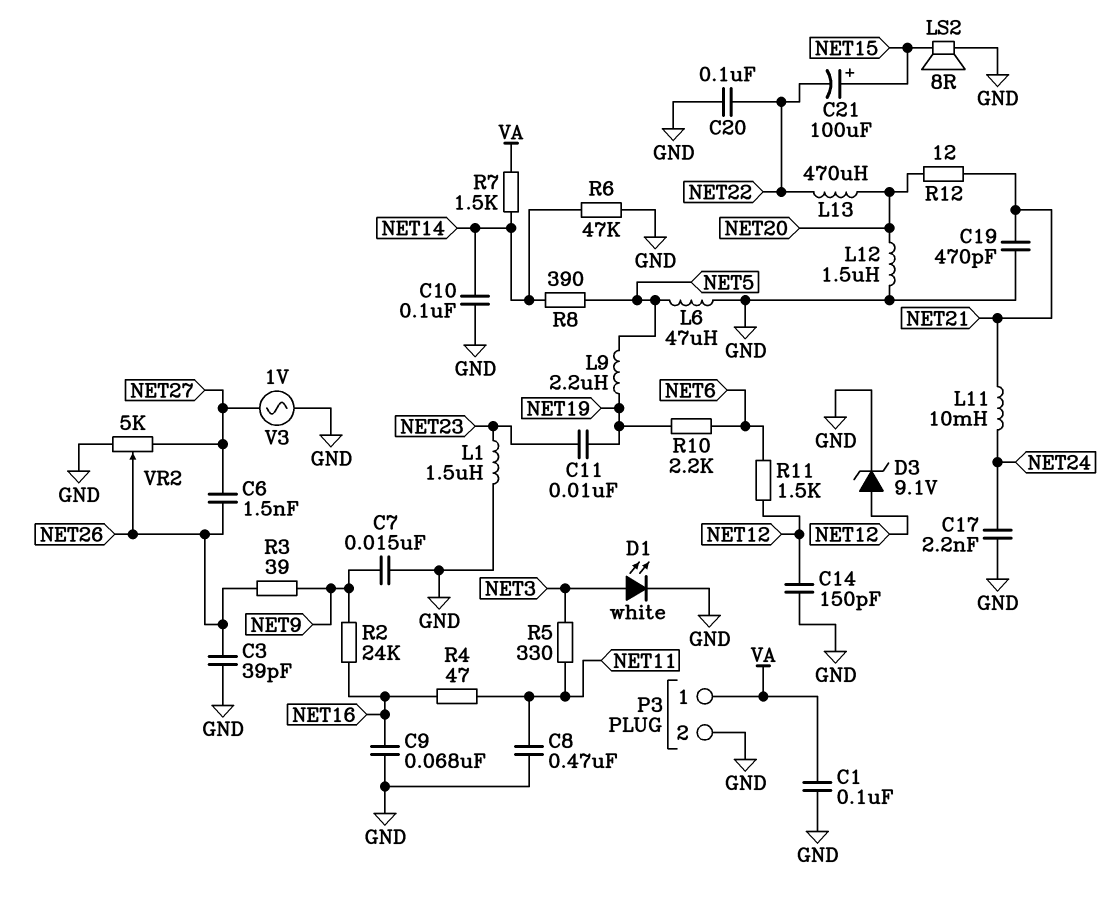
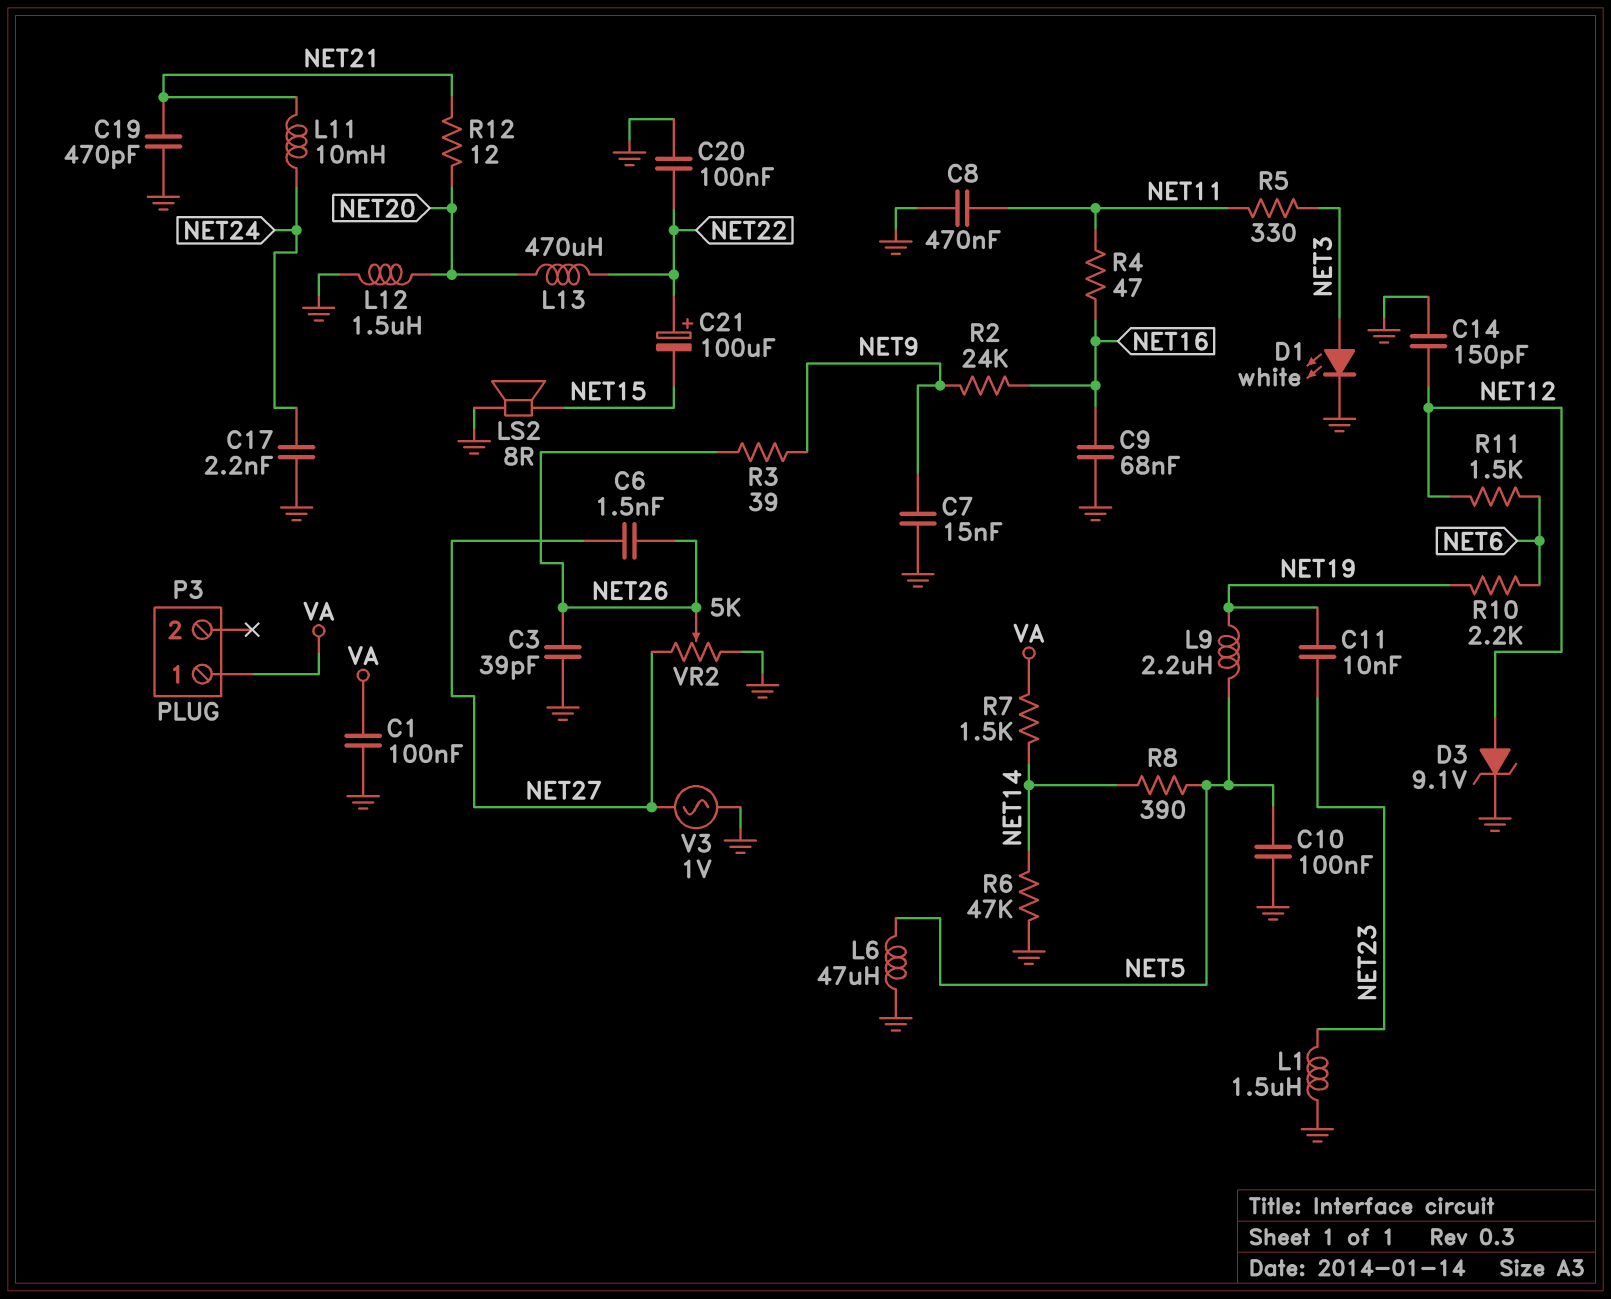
C10: 100nF (GND, NET14) -> 100nF (GND, NET5)
C21: 100uF (plus NET15, minus NET22) -> 100uF (plus NET22, minus NET15)
P3 pin 2: GND -> none

